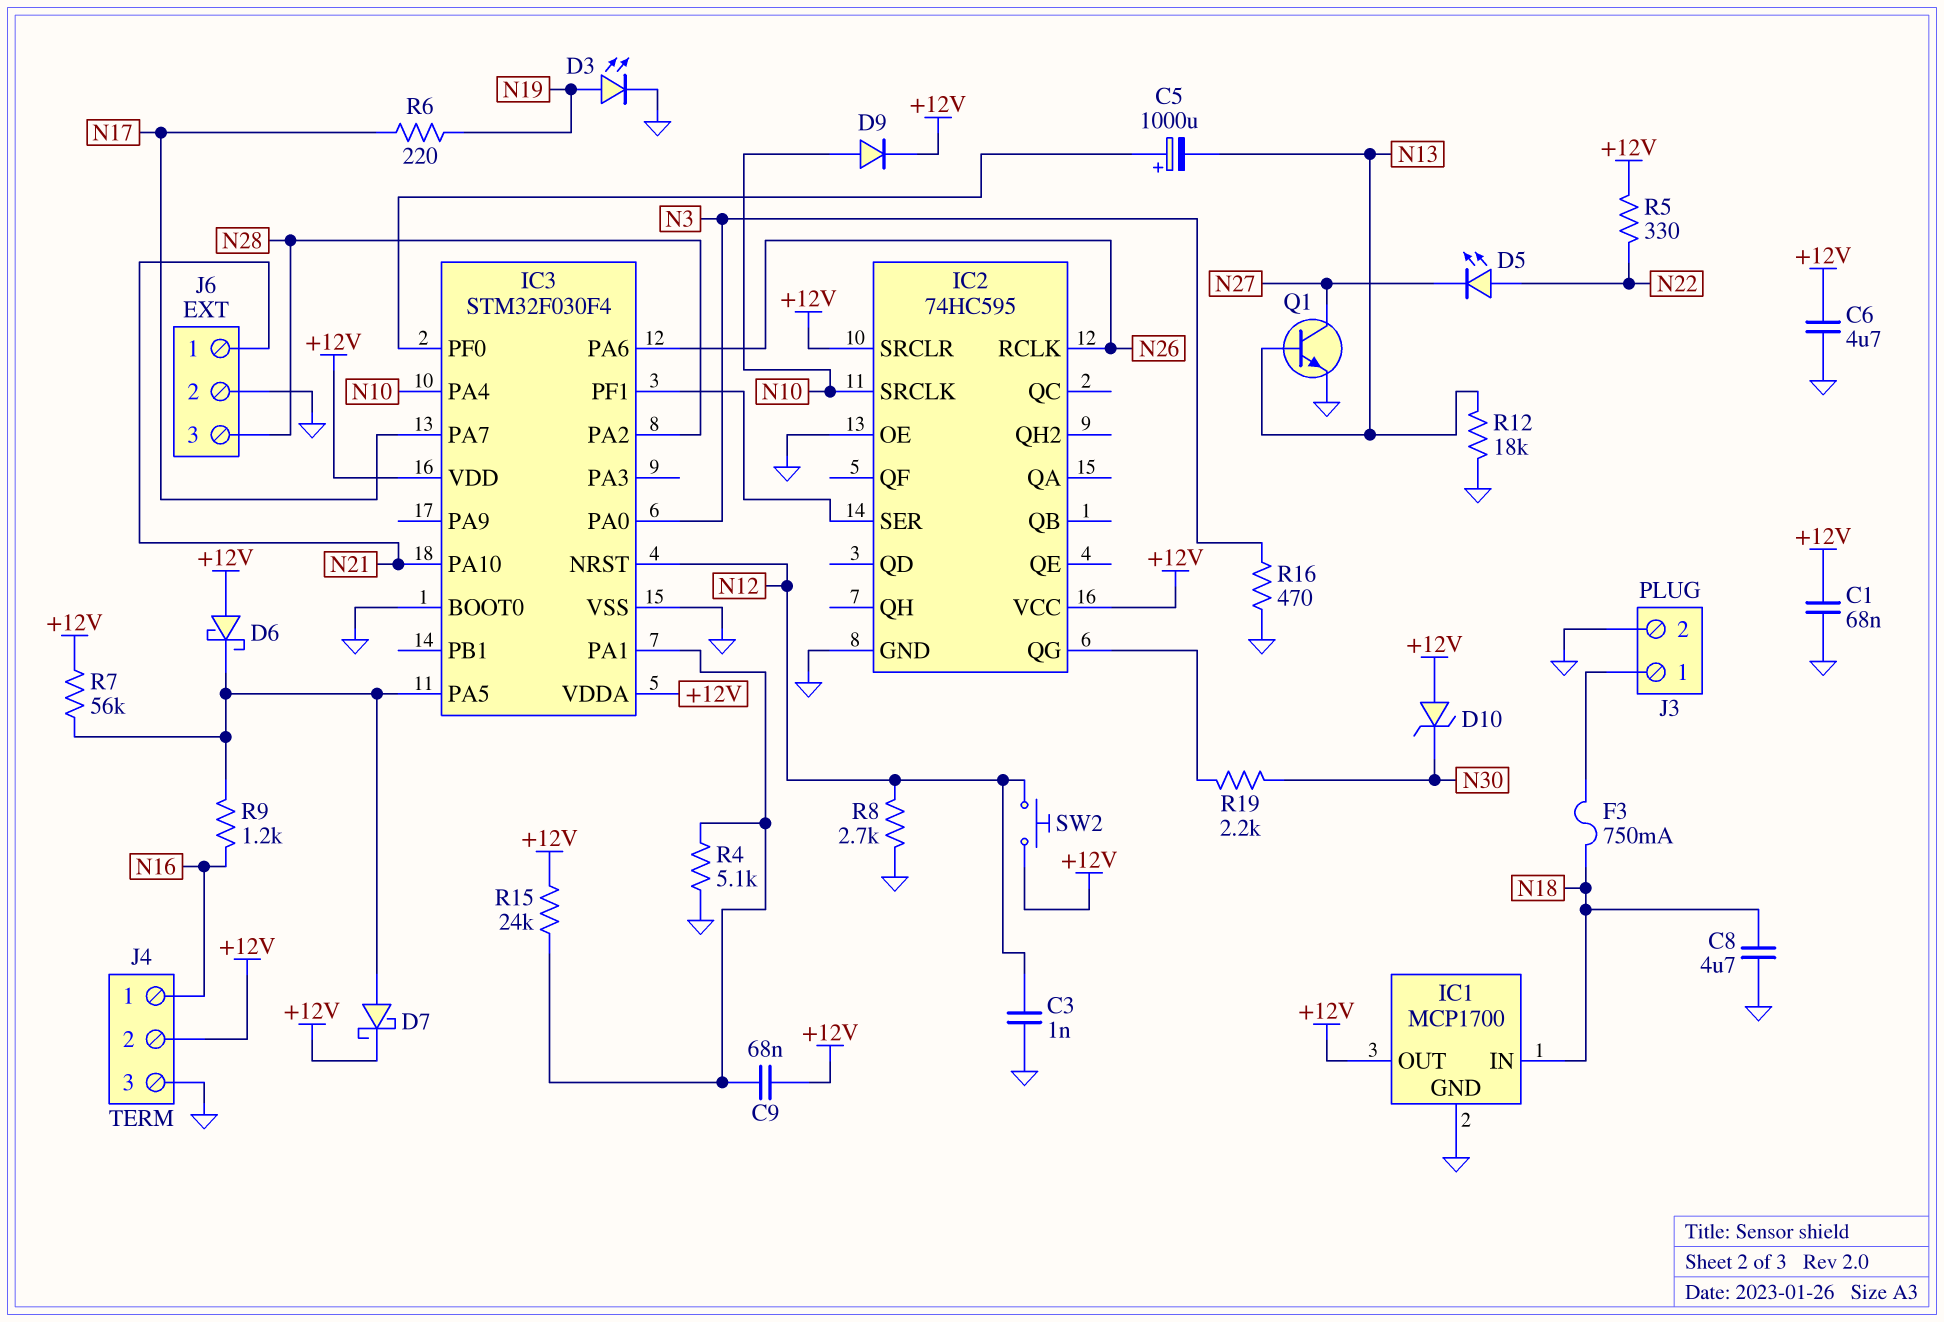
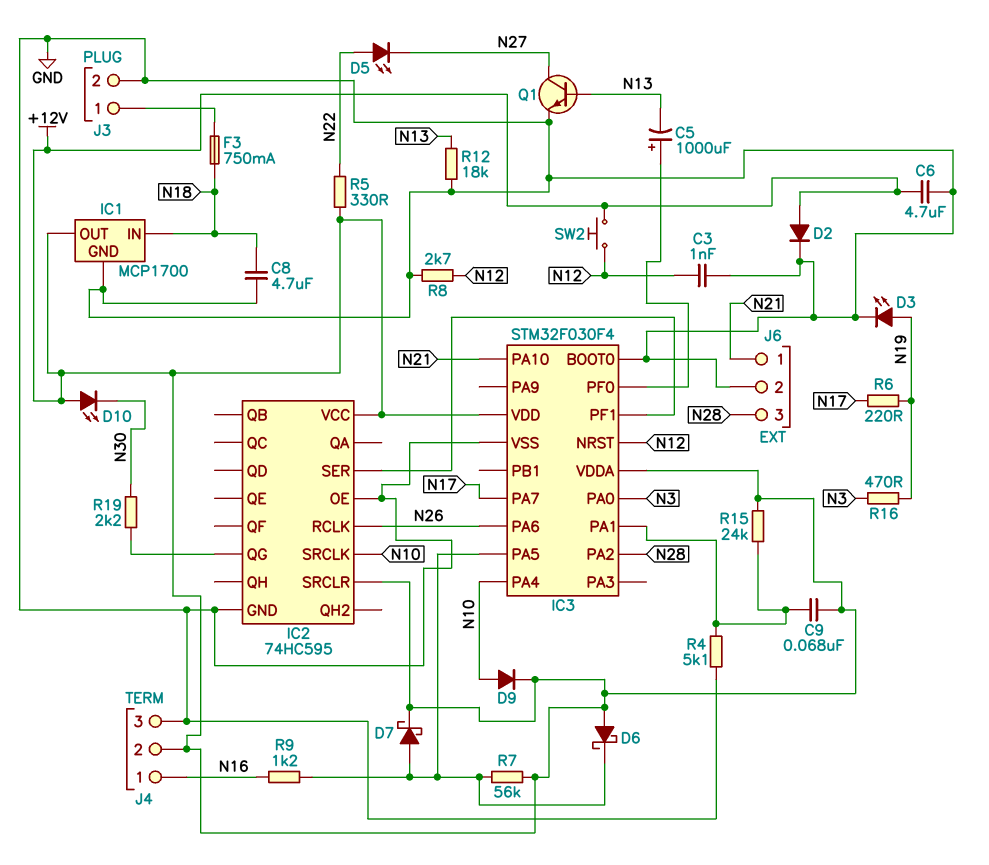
C1: 68nF (+12V, GND) -> none
D2: none -> diode (A +12V, K GND)
D10: zener (A +12V, K N30) -> LED (A +12V, K N30)
R16: 470 (GND, N3) -> 470 (N3, N19)

